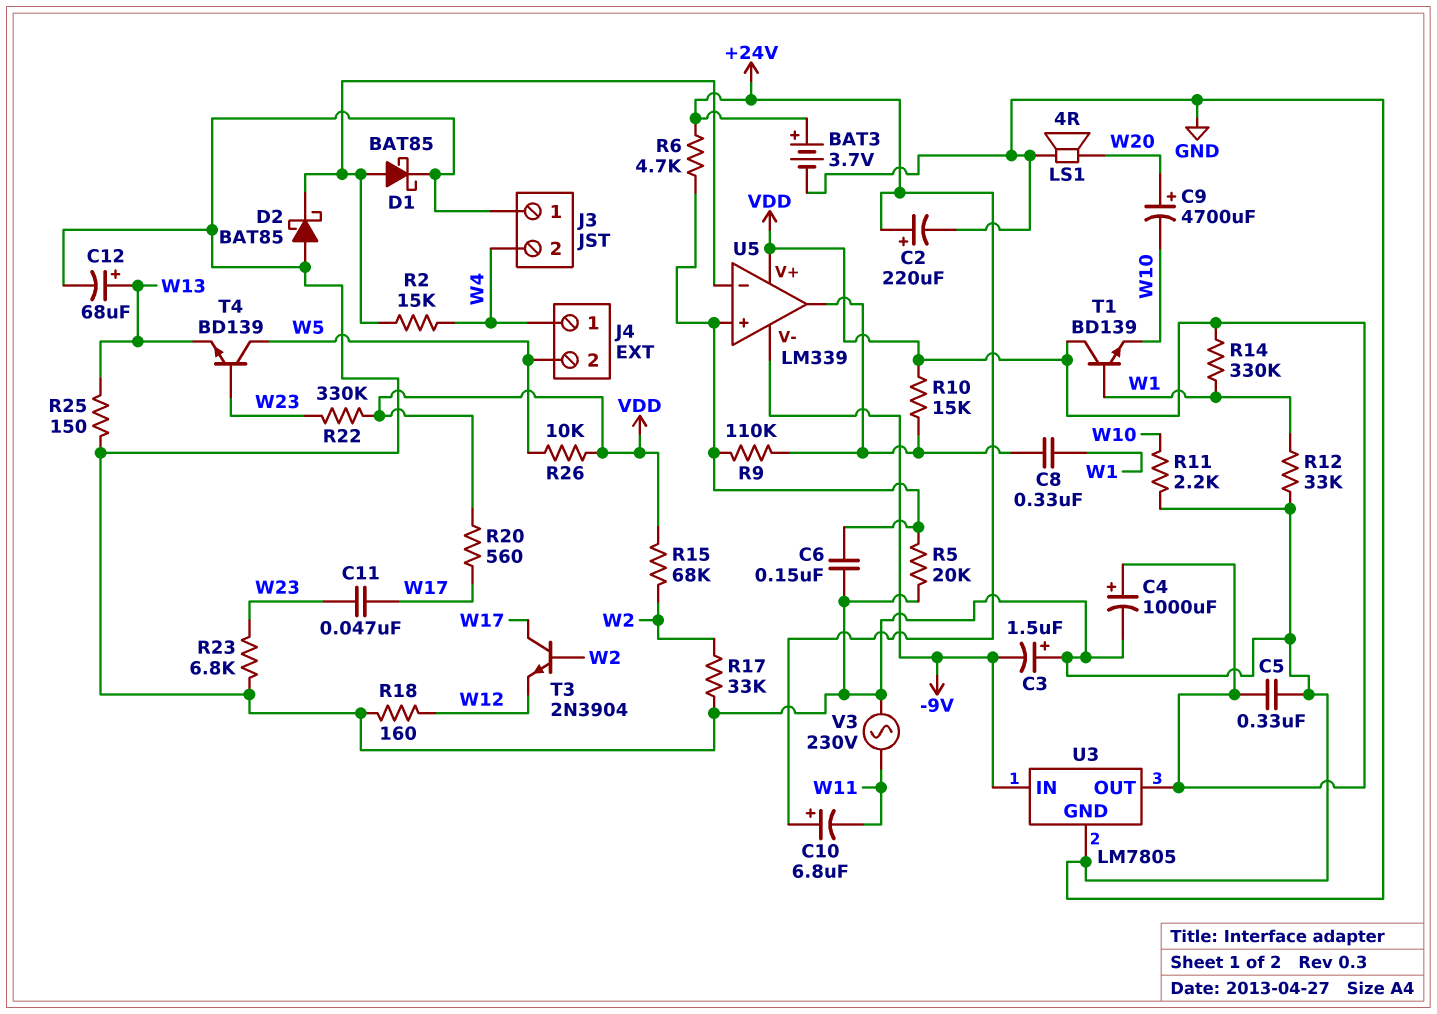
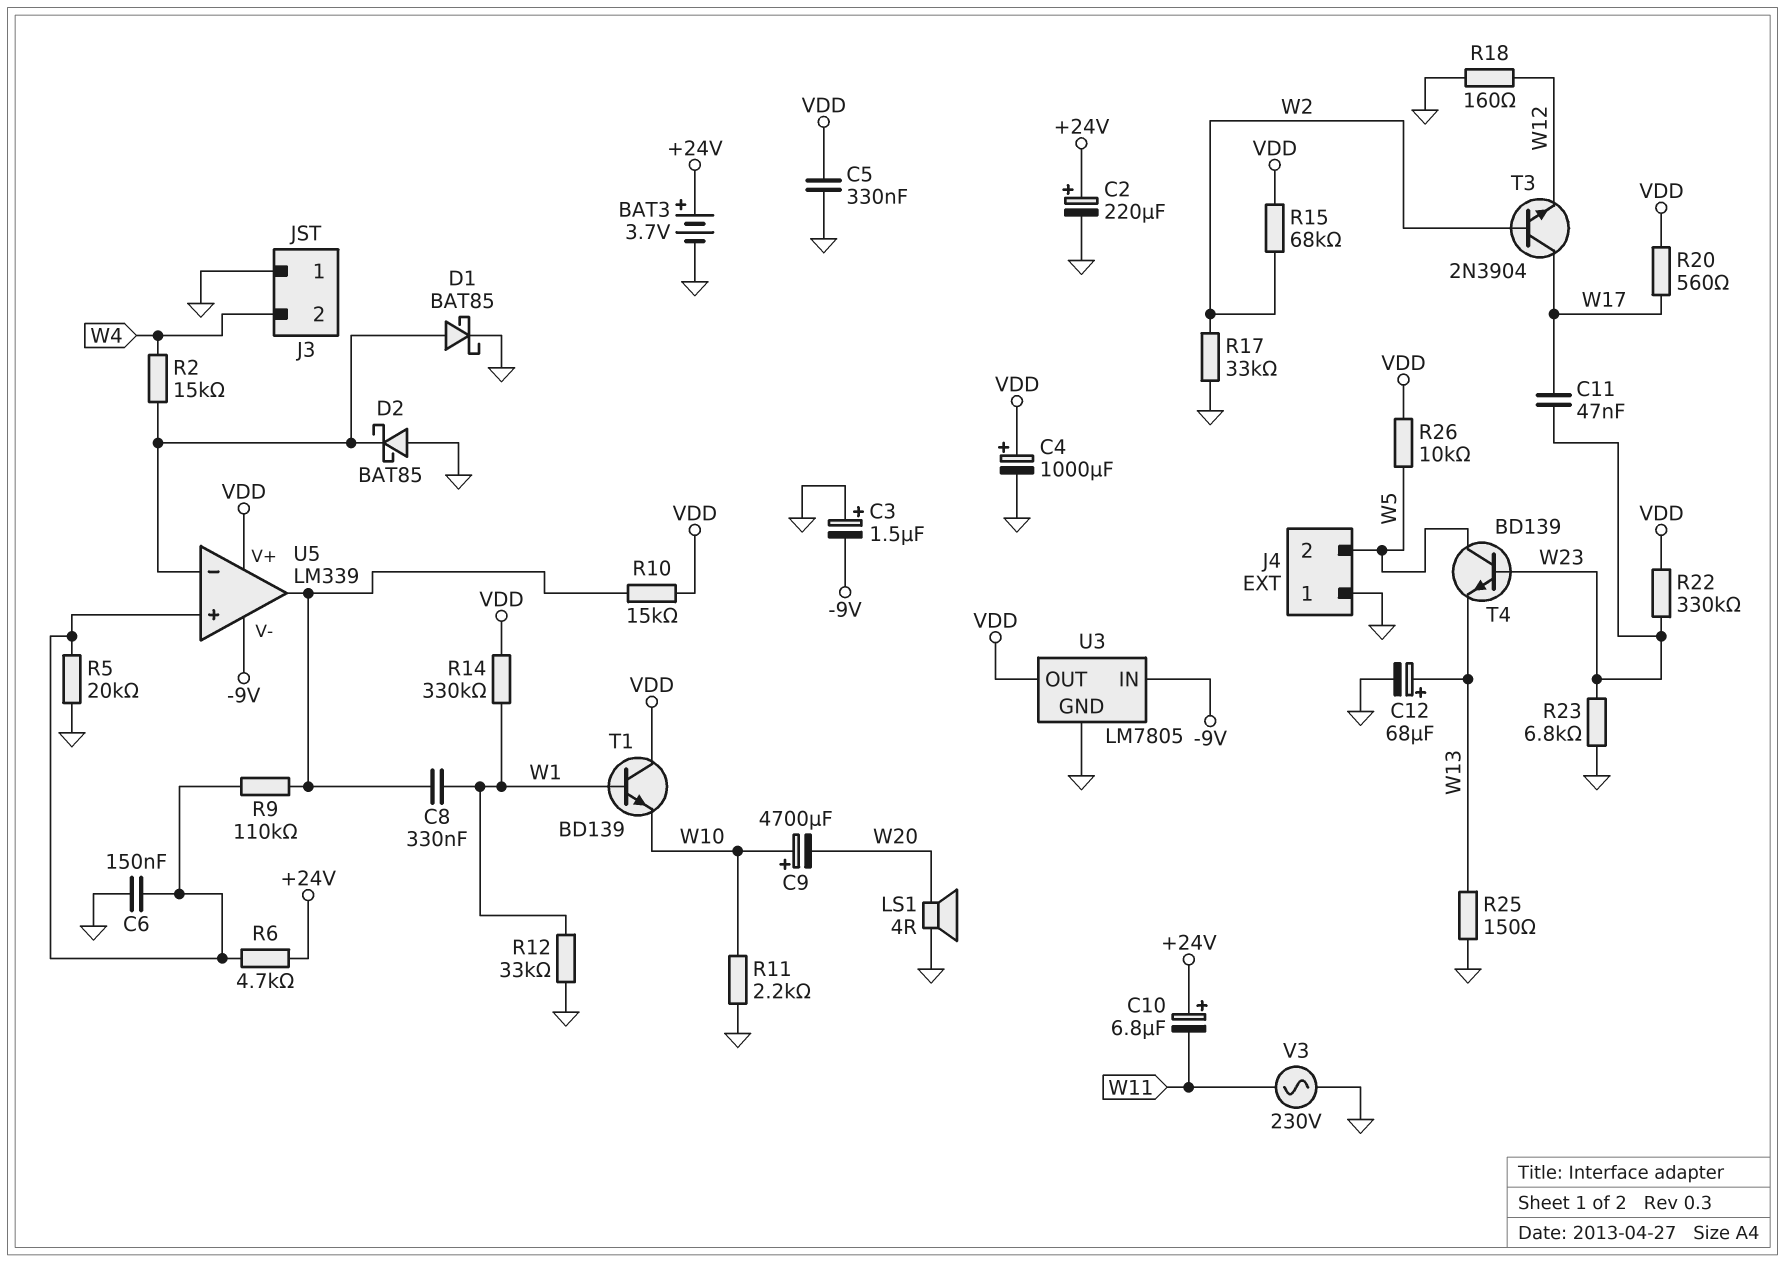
C9: 4700uF (plus W20, minus W10) -> 4700uF (plus W10, minus W20)
J4 pin 1: W4 -> GND

